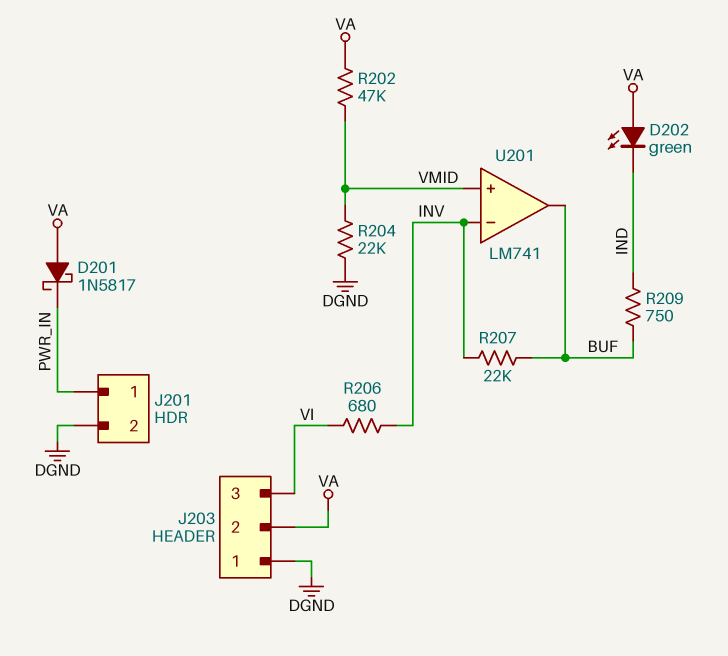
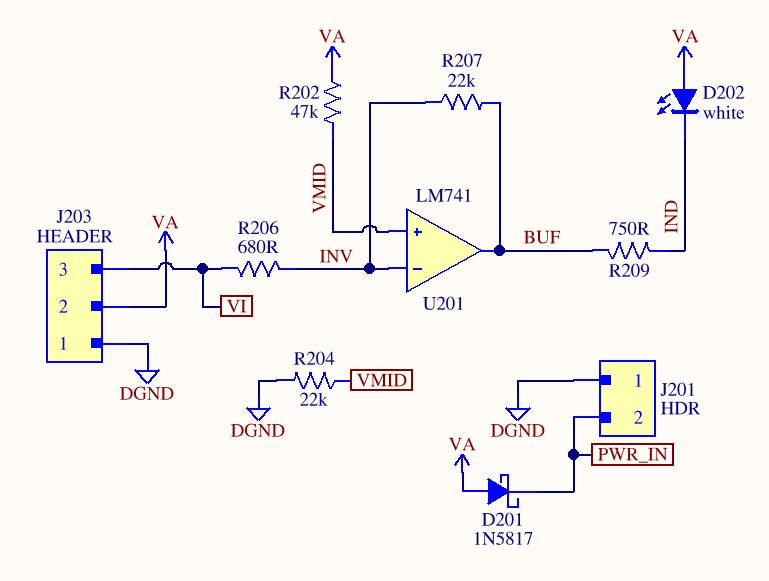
D202: LED green (A VA, K IND) -> LED white (A VA, K IND)
J201 pin 1: PWR_IN -> DGND
J201 pin 2: DGND -> PWR_IN

